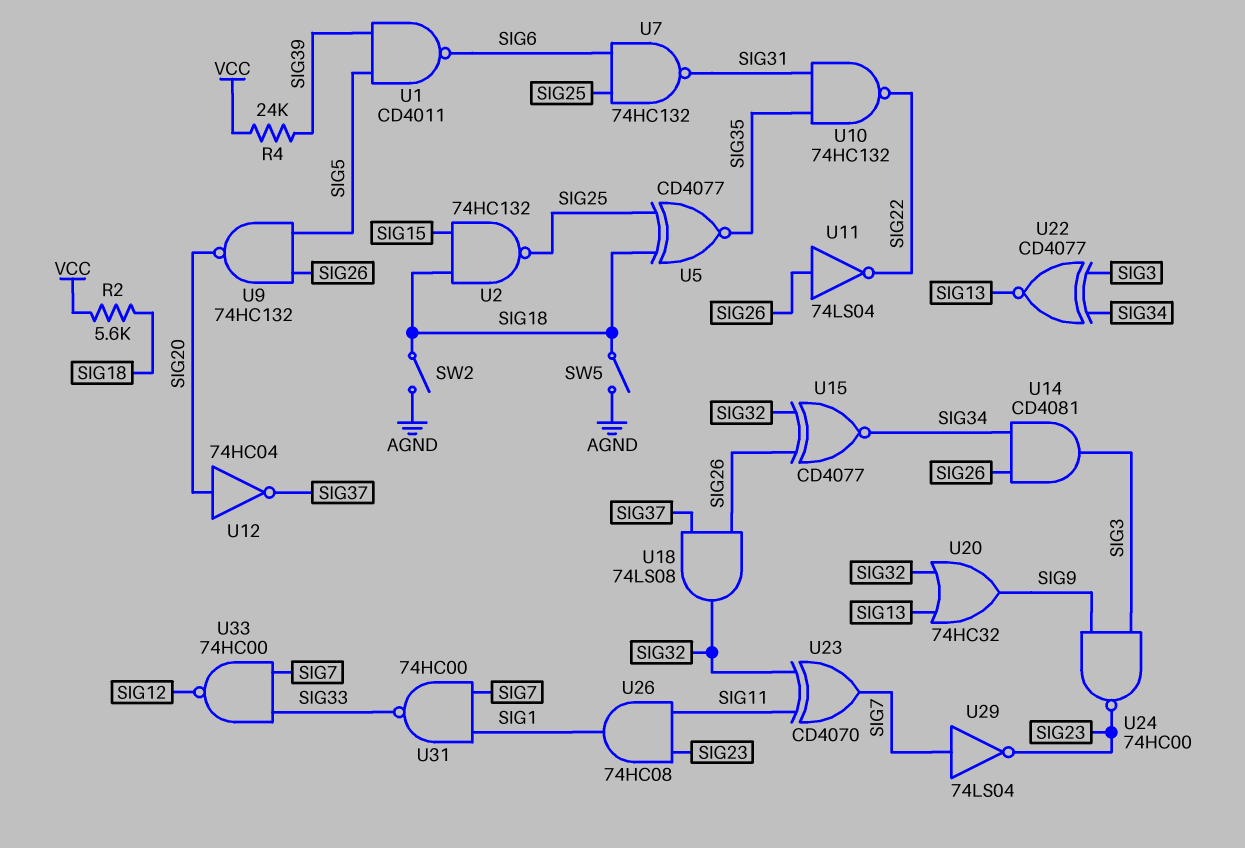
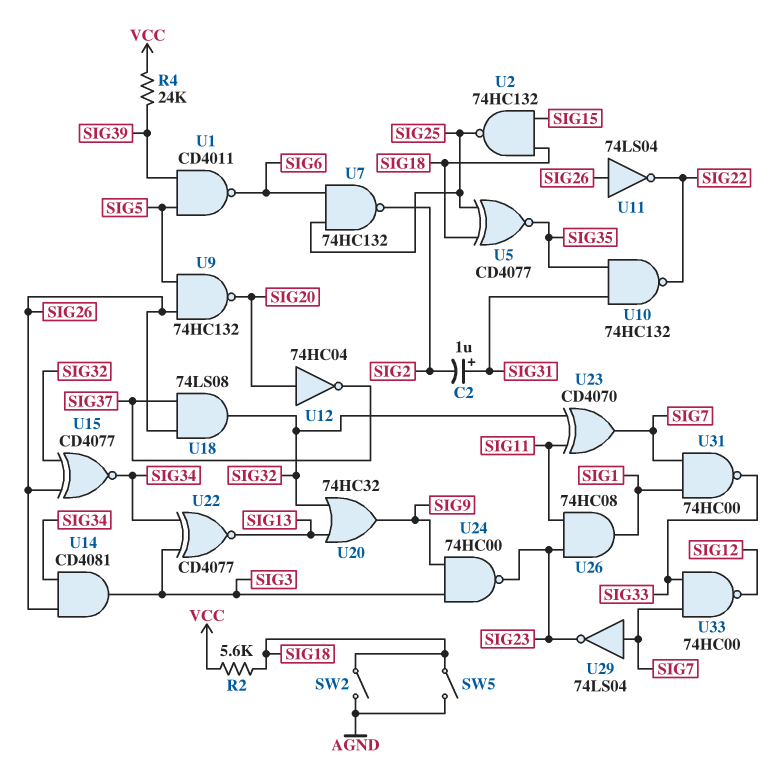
C2: none -> 1uF (plus SIG31, minus SIG2)
U7: NAND 74HC132 (in SIG6, in SIG25, out SIG31) -> NAND 74HC132 (in SIG6, in SIG25, out SIG2)

